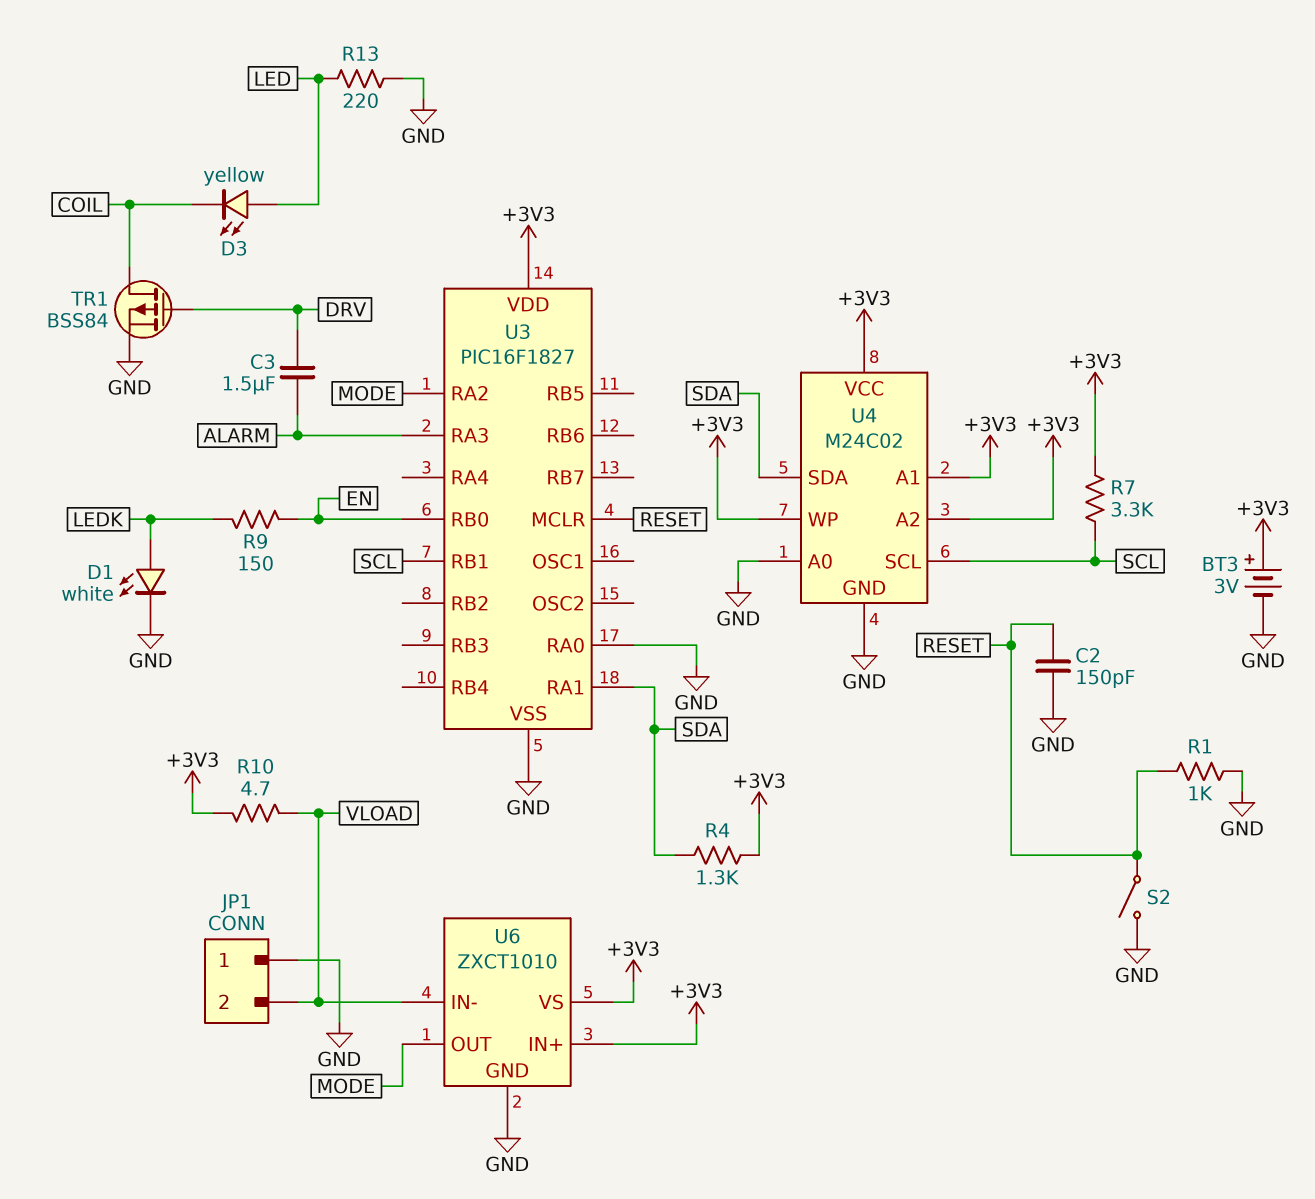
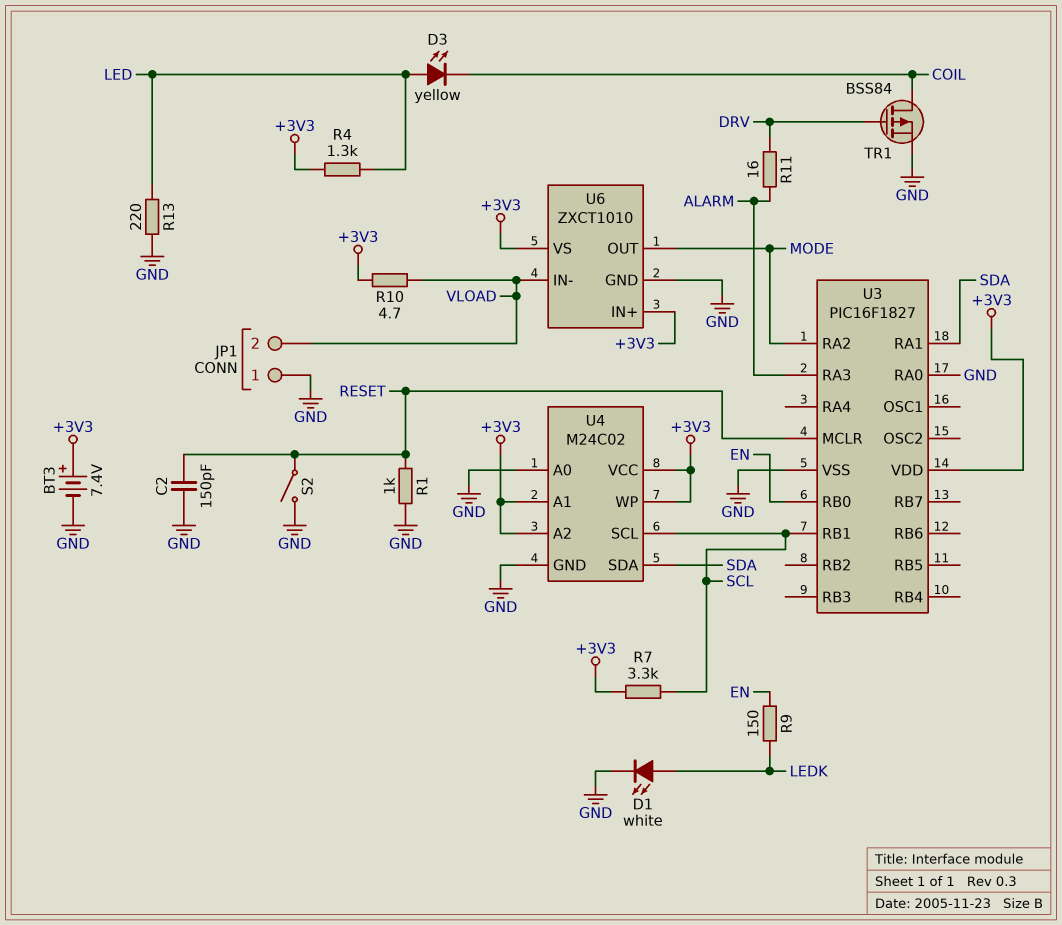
BT3: 3V (plus +3V3, minus GND) -> 7.4V (plus +3V3, minus GND)
C3: 1.5uF (ALARM, DRV) -> none
R4: 1.3k (+3V3, SDA) -> 1.3k (+3V3, LED)
R11: none -> 16 (ALARM, DRV)

